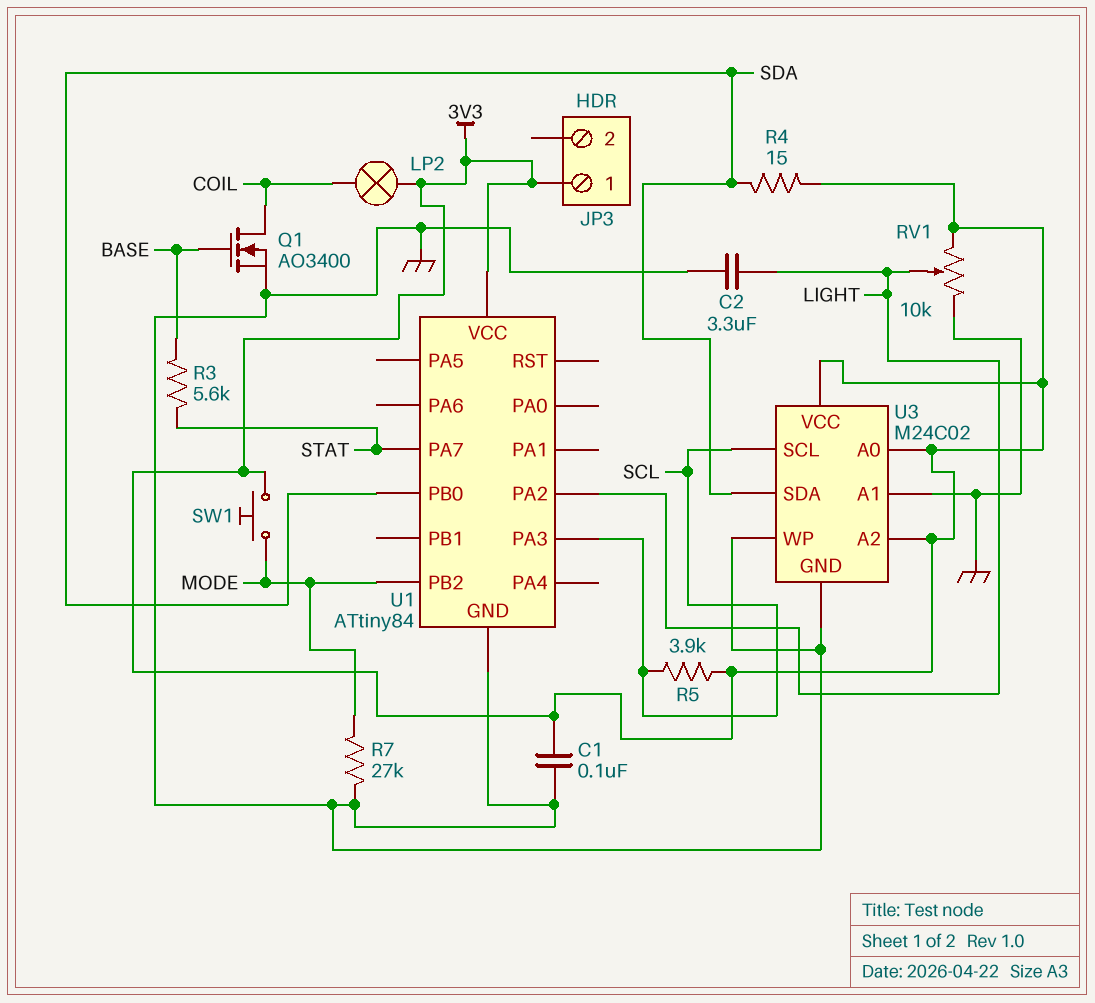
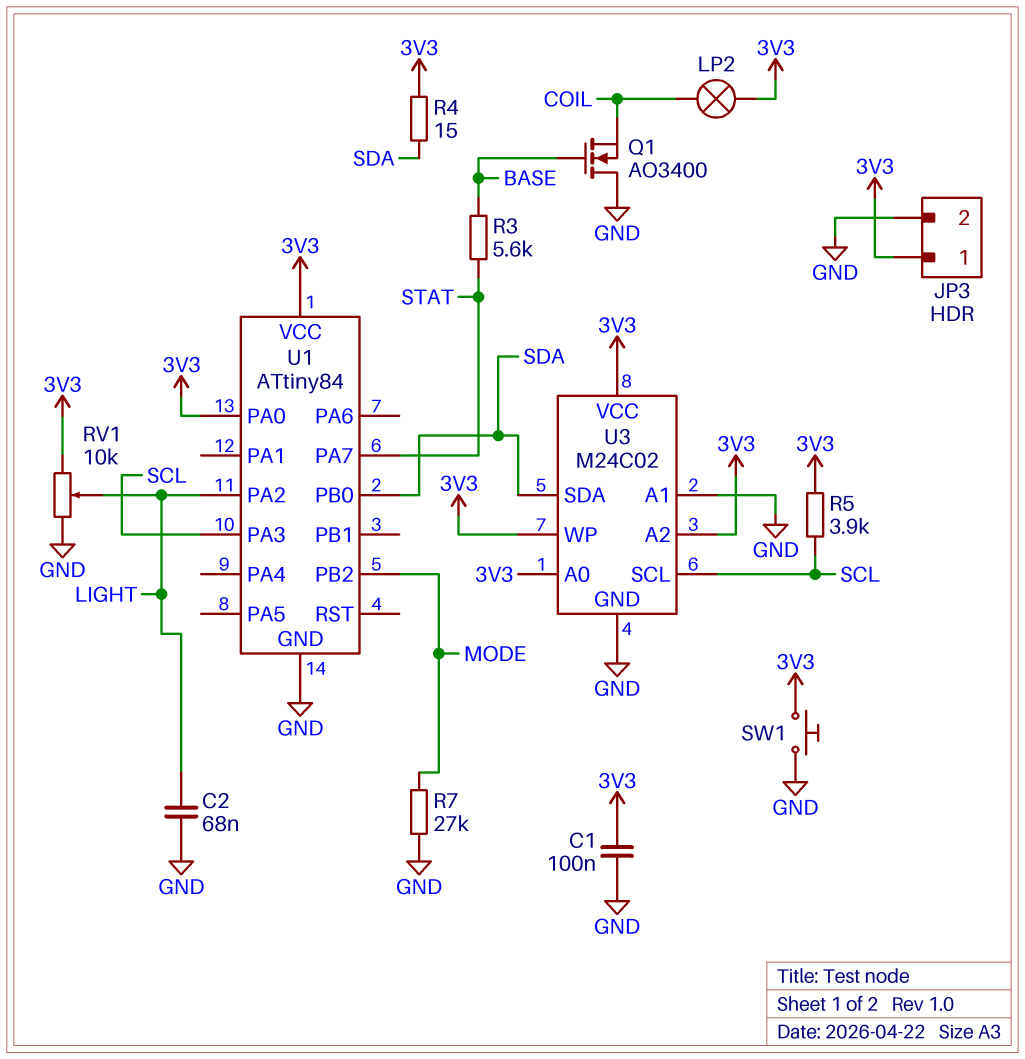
C2: 3.3uF (GND, LIGHT) -> 68nF (GND, LIGHT)
JP3 pin 2: none -> GND
Q1: NMOS AO3400 (G BASE, D COIL, S GND) -> NMOS AO3400 (G BASE, D GND, S COIL)
SW1: button (3V3, MODE) -> button (3V3, GND)
U1 pin PA0: none -> 3V3
U3 pin WP: GND -> 3V3

